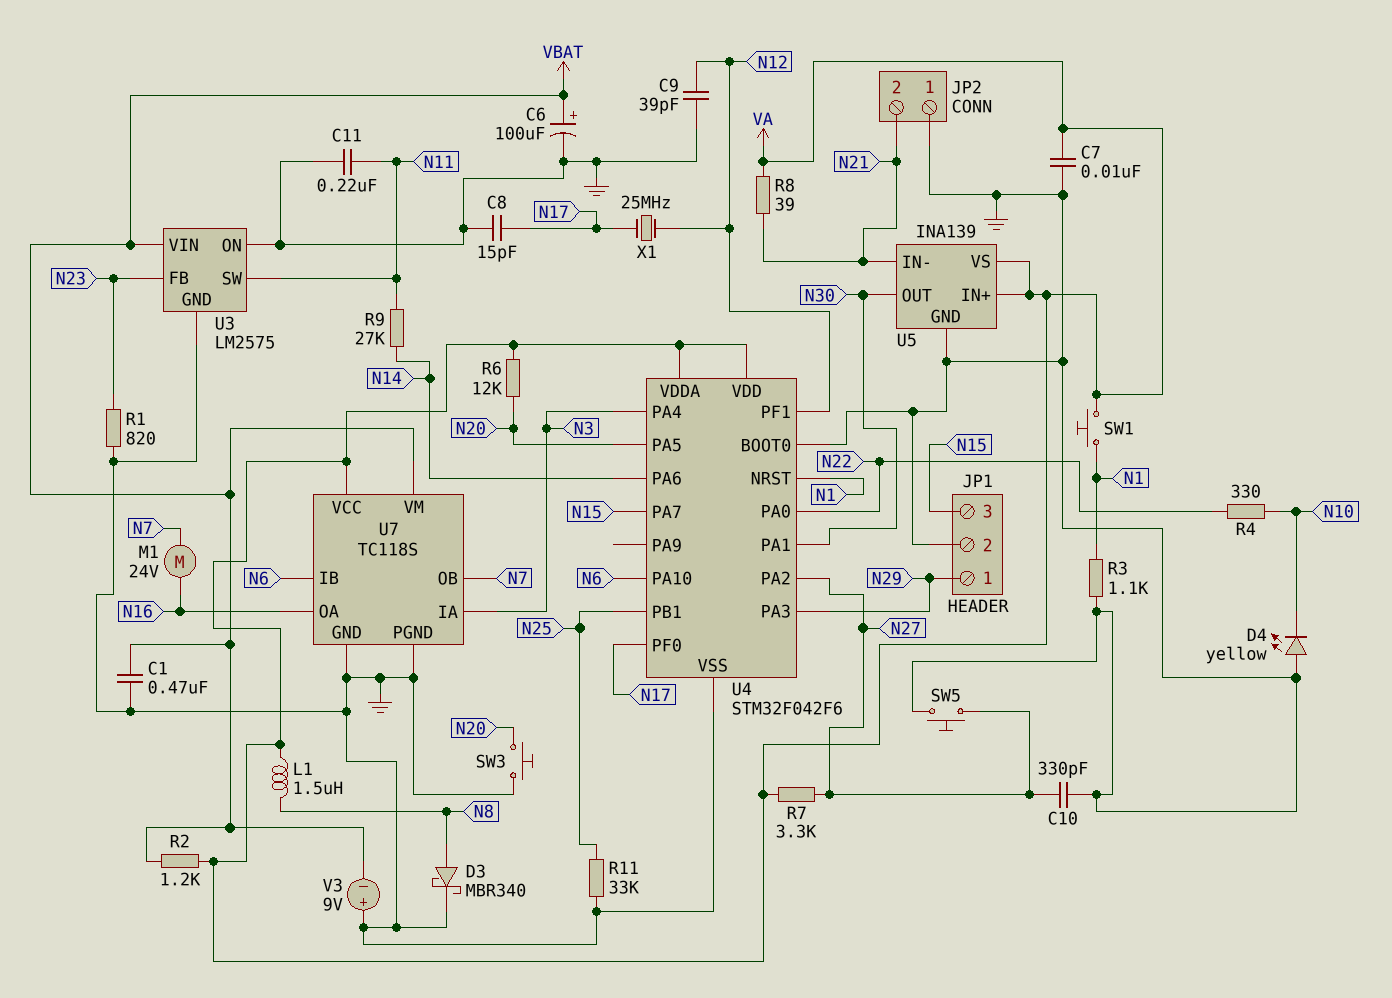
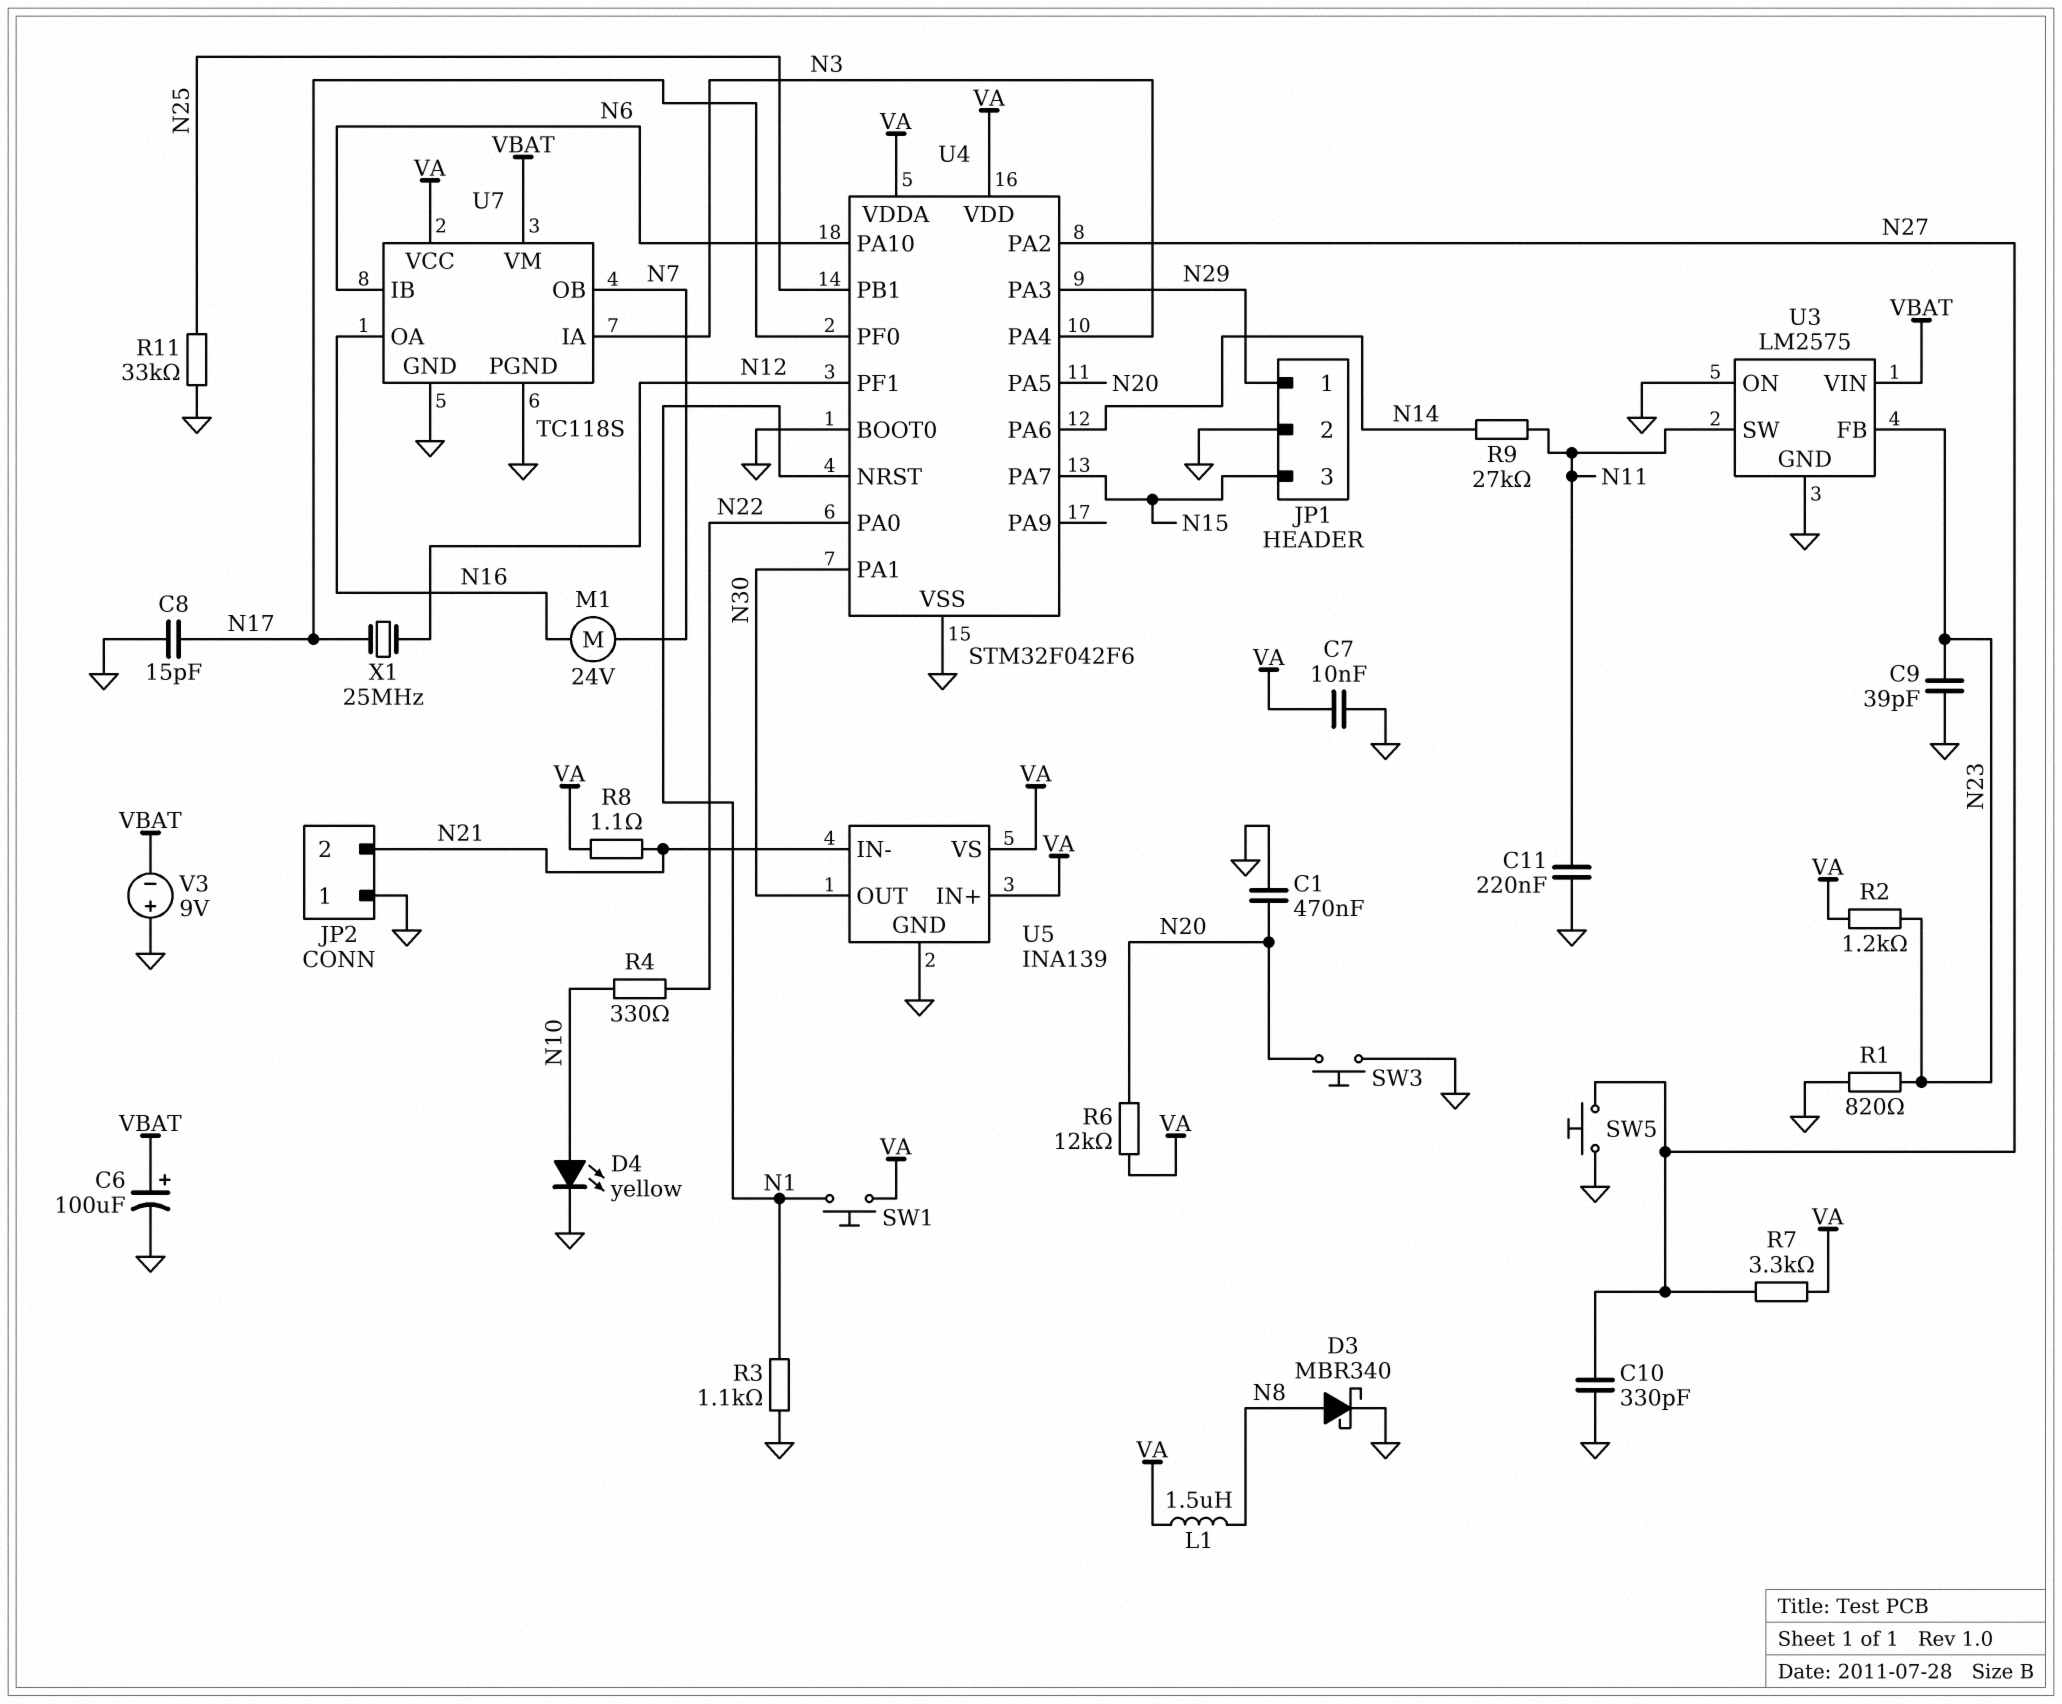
C1: 470nF (GND, VBAT) -> 470nF (GND, N20)
C9: 39pF (GND, N12) -> 39pF (GND, N23)
D4: LED yellow (A GND, K N10) -> LED yellow (A N10, K GND)
R2: 1.2k (VA, VBAT) -> 1.2k (N23, VA)
R8: 39 (N21, VA) -> 1.1 (N21, VA)

